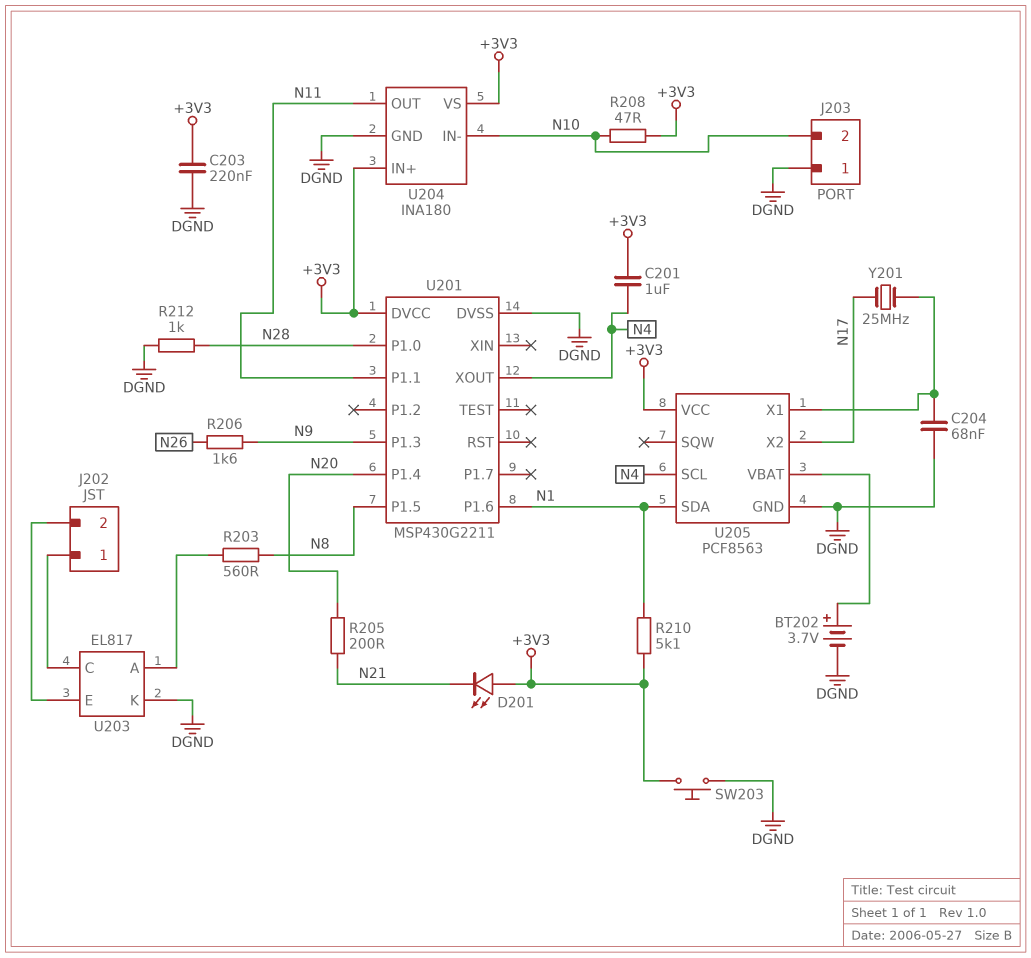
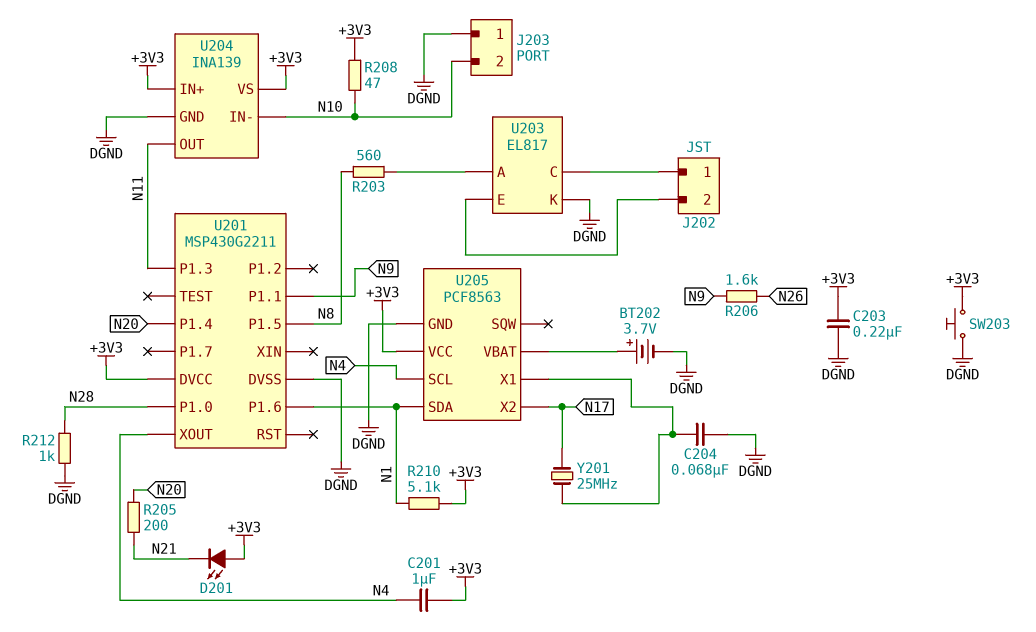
U201 pin P1.1: N11 -> N9
U201 pin P1.3: N9 -> N11
U204: INA180 -> INA139

